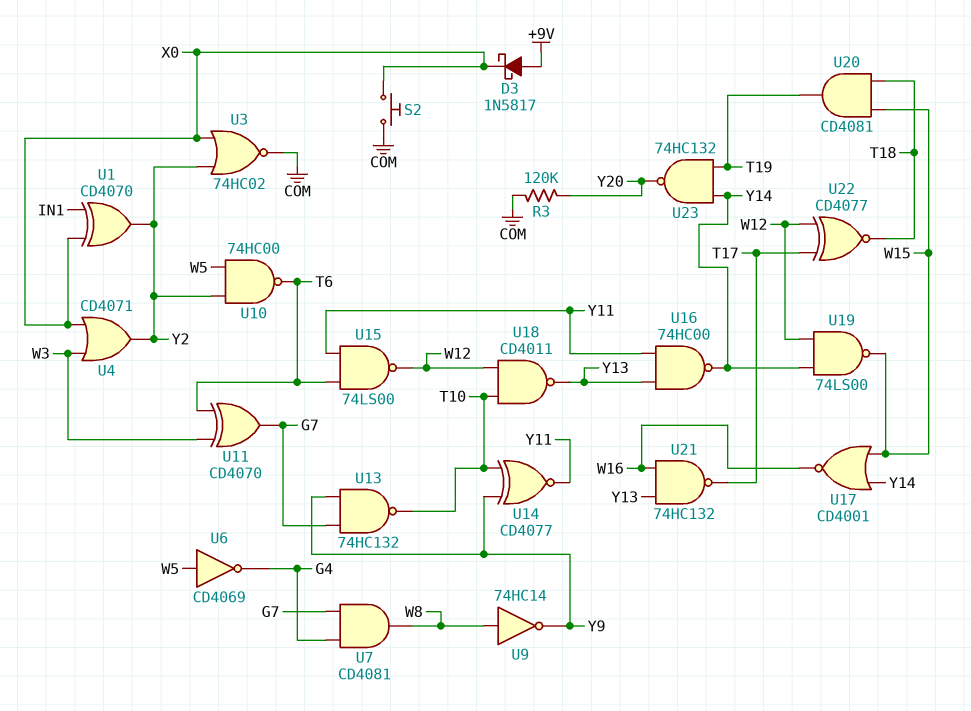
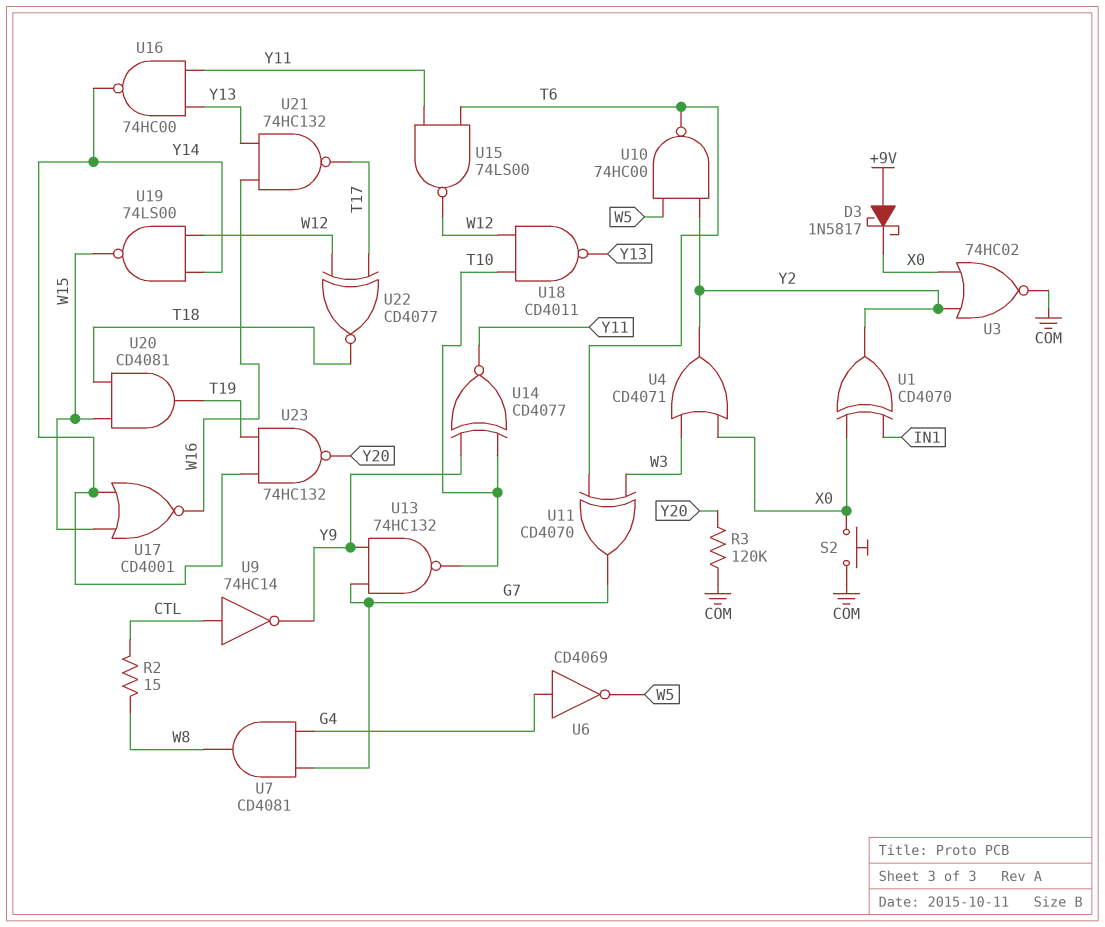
R2: none -> 15 (CTL, W8)
U6: NOT CD4069 (in W5, out G4) -> NOT CD4069 (in G4, out W5)
U9: NOT 74HC14 (in W8, out Y9) -> NOT 74HC14 (in CTL, out Y9)

